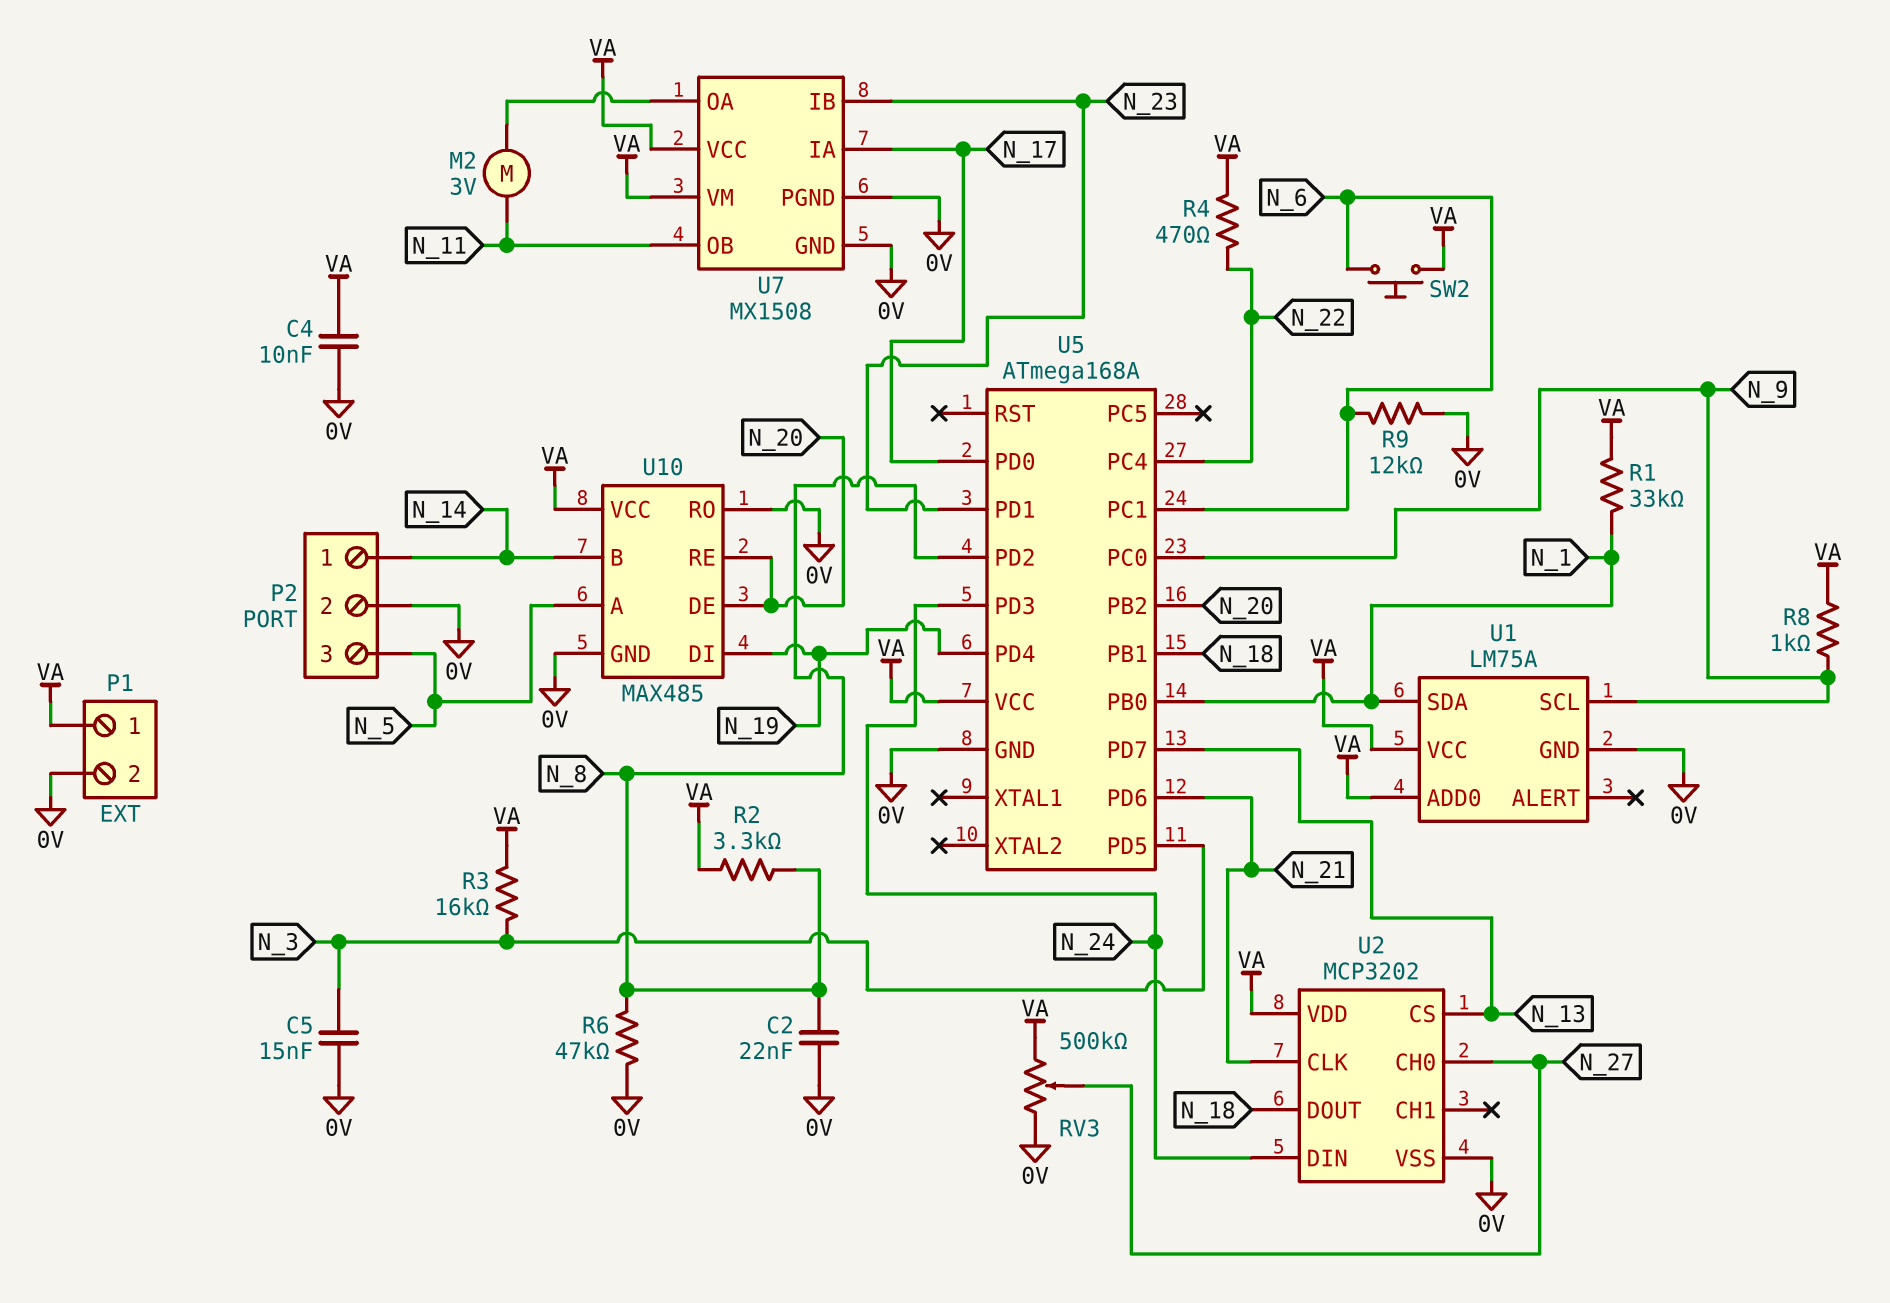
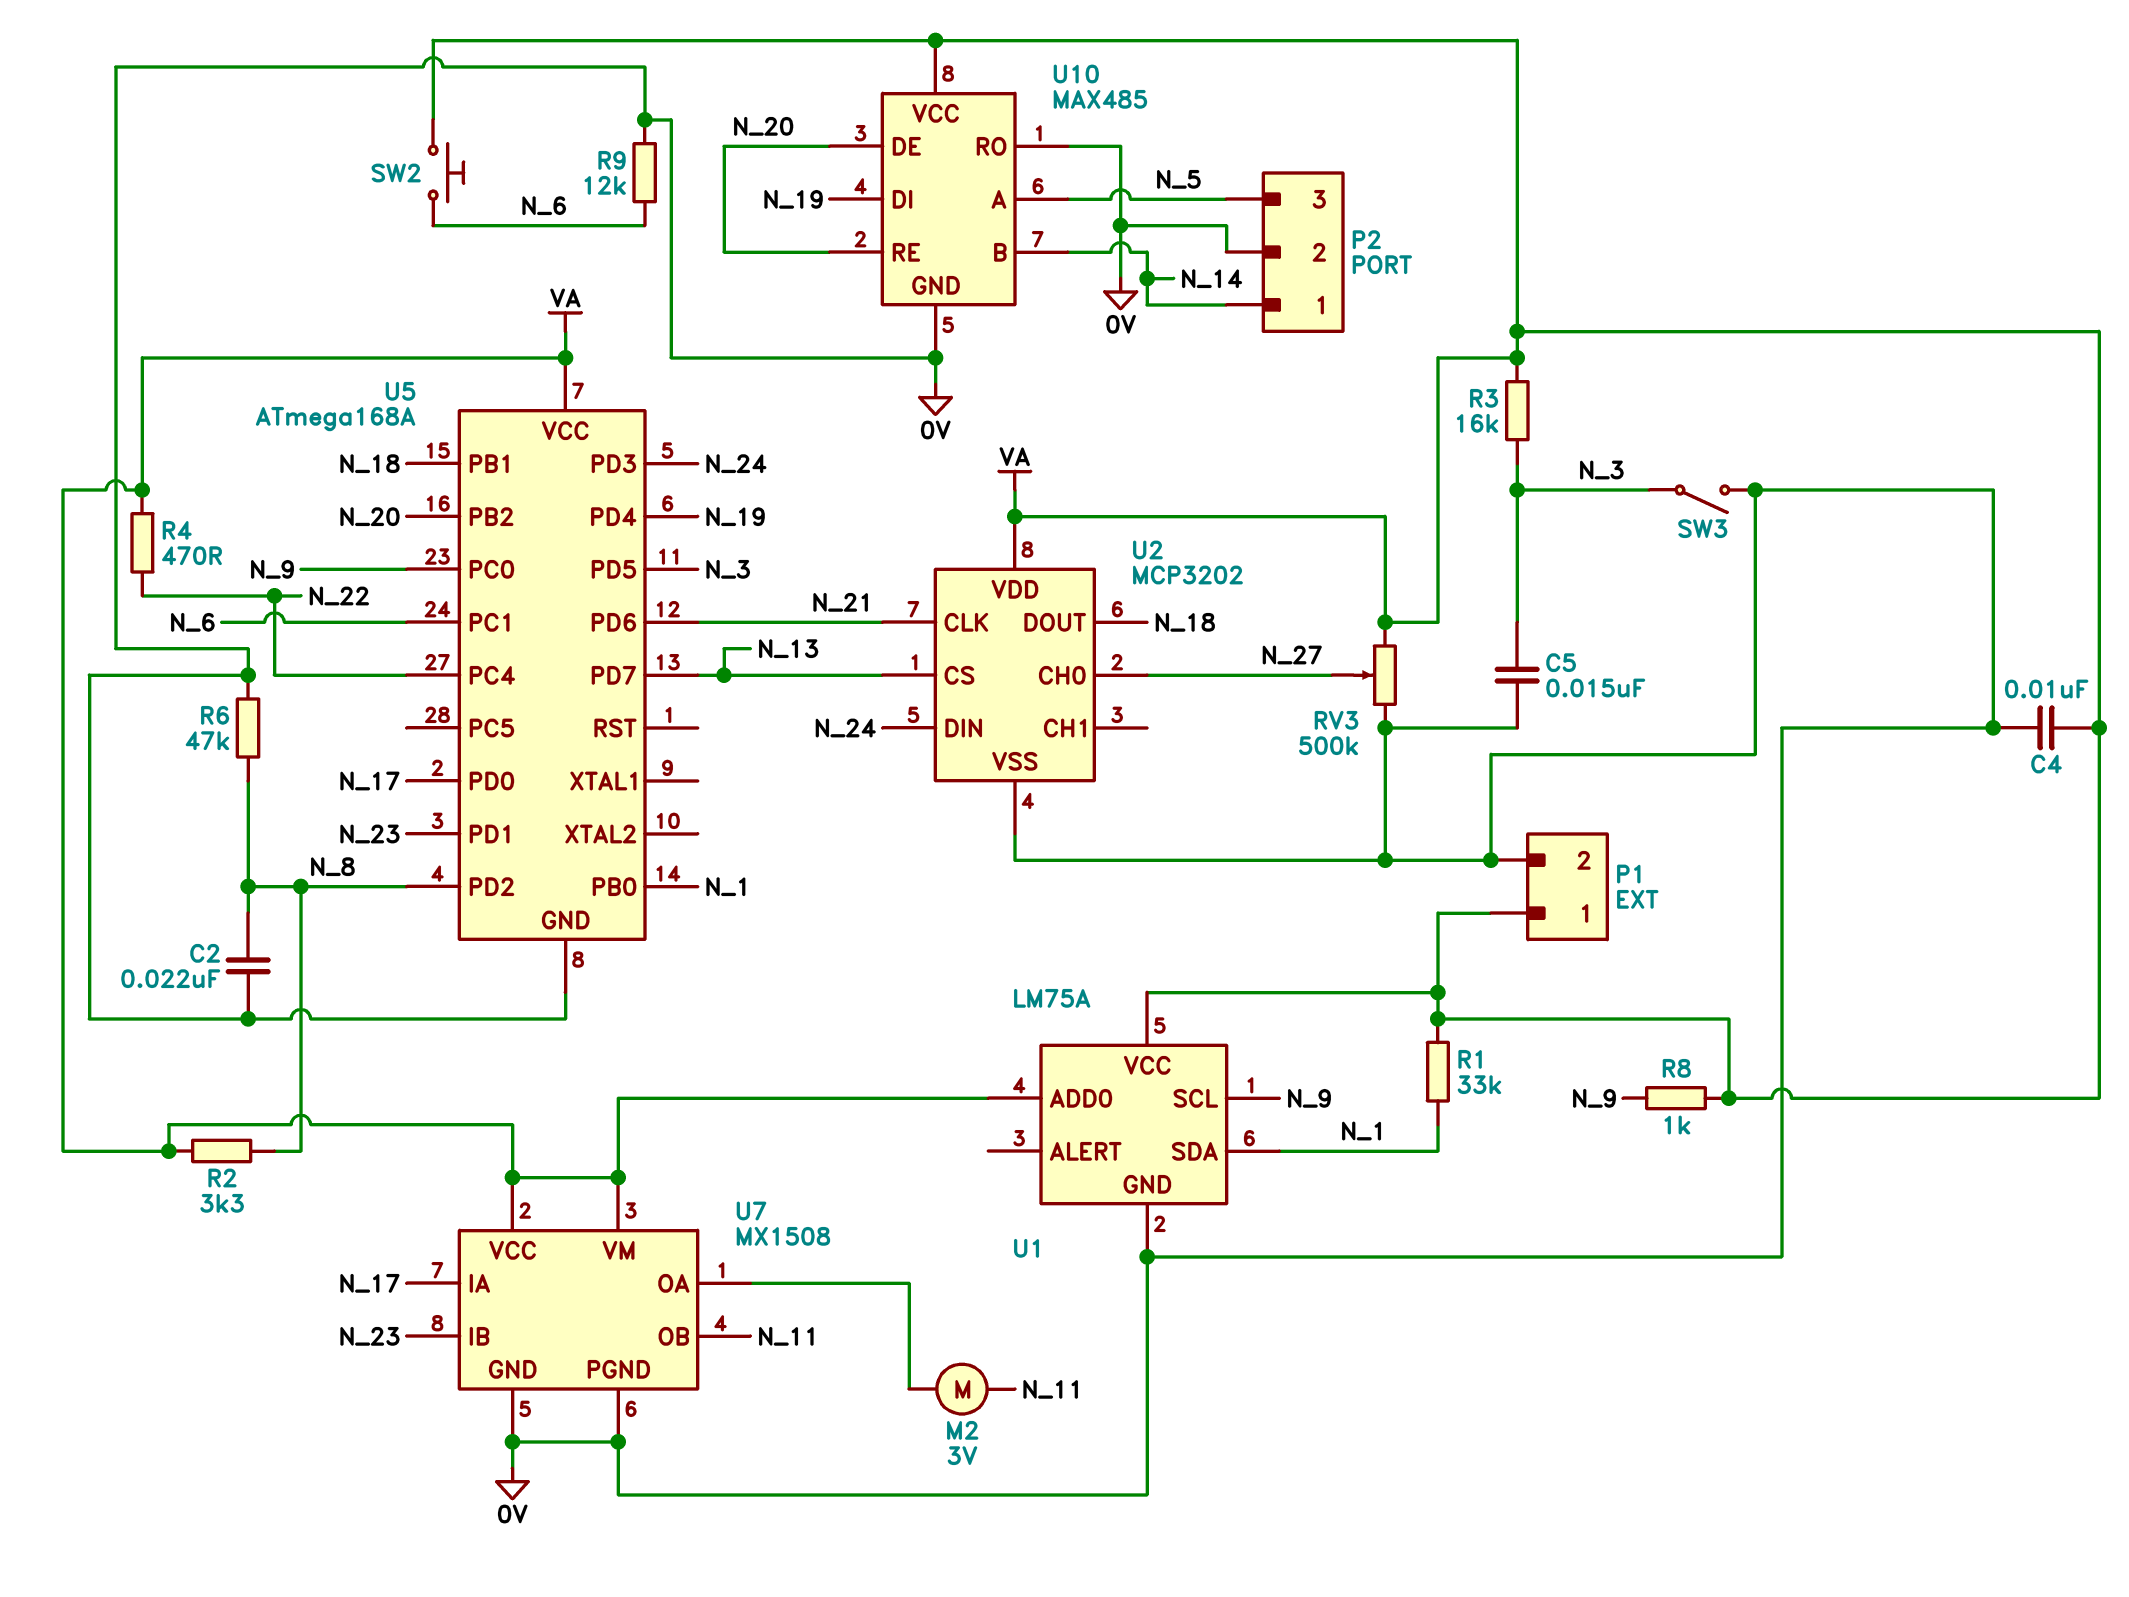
SW3: none -> switch (0V, N_3)

